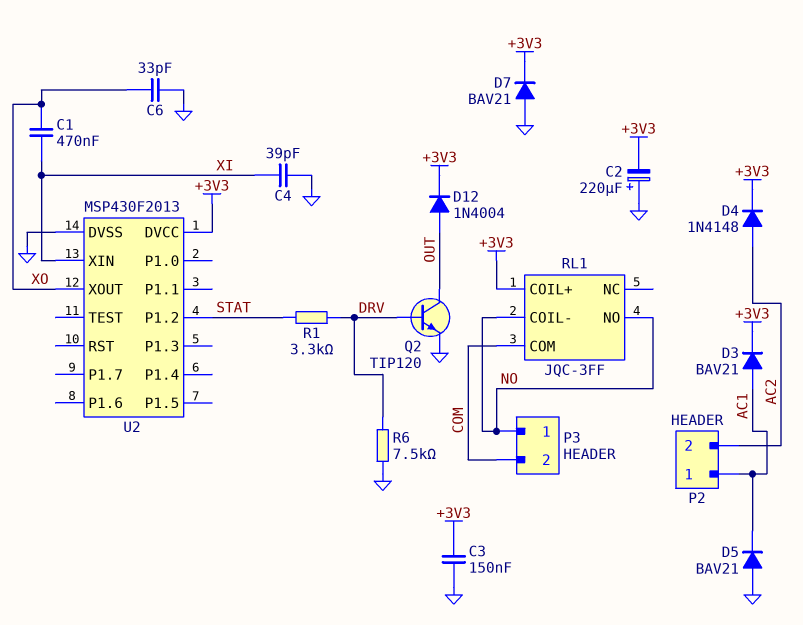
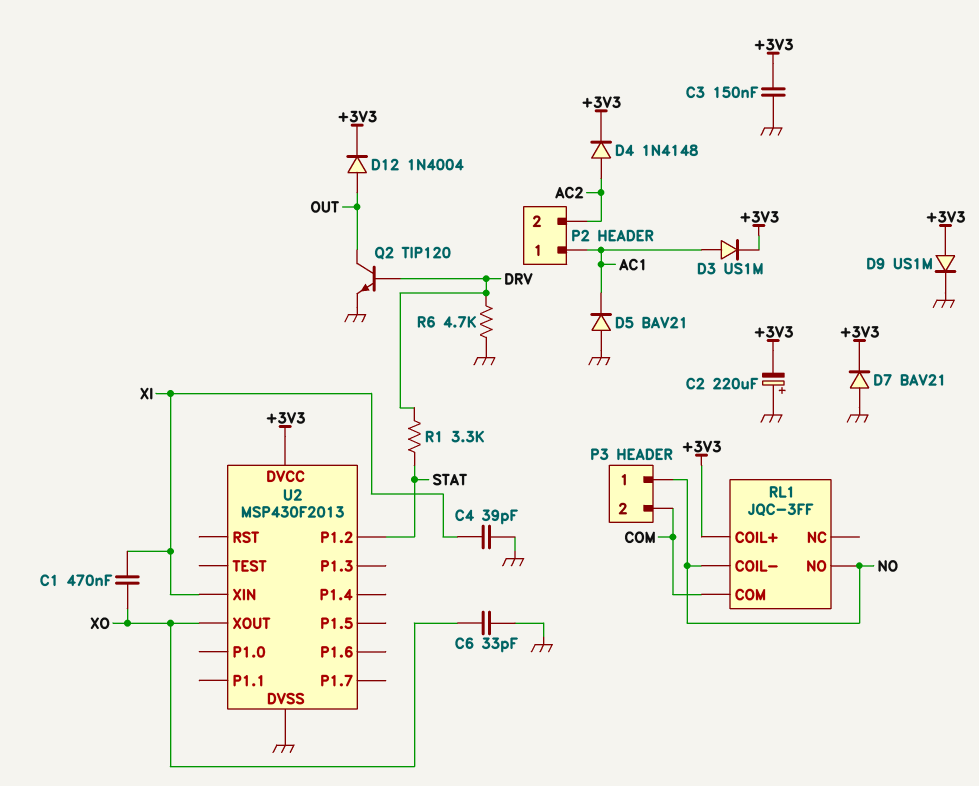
D3: diode BAV21 (A AC1, K +3V3) -> diode US1M (A AC1, K +3V3)
D9: none -> diode US1M (A +3V3, K GND)
R6: 7.5k (DRV, GND) -> 4.7k (DRV, GND)

